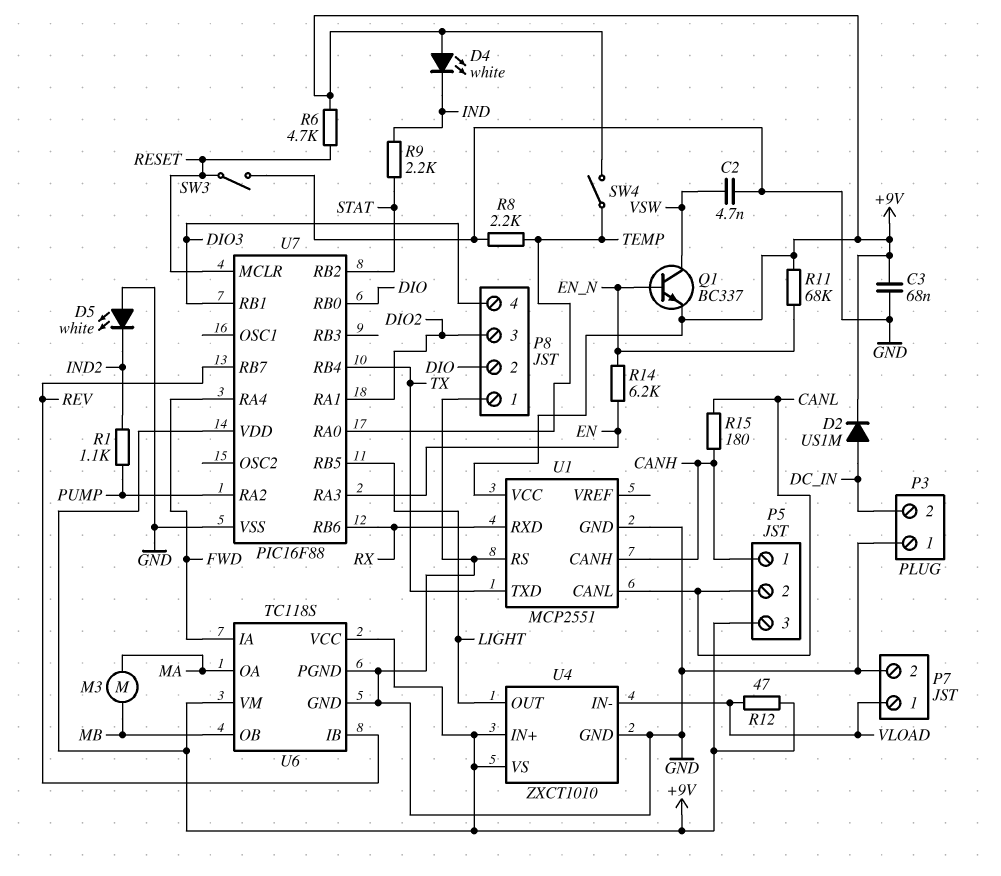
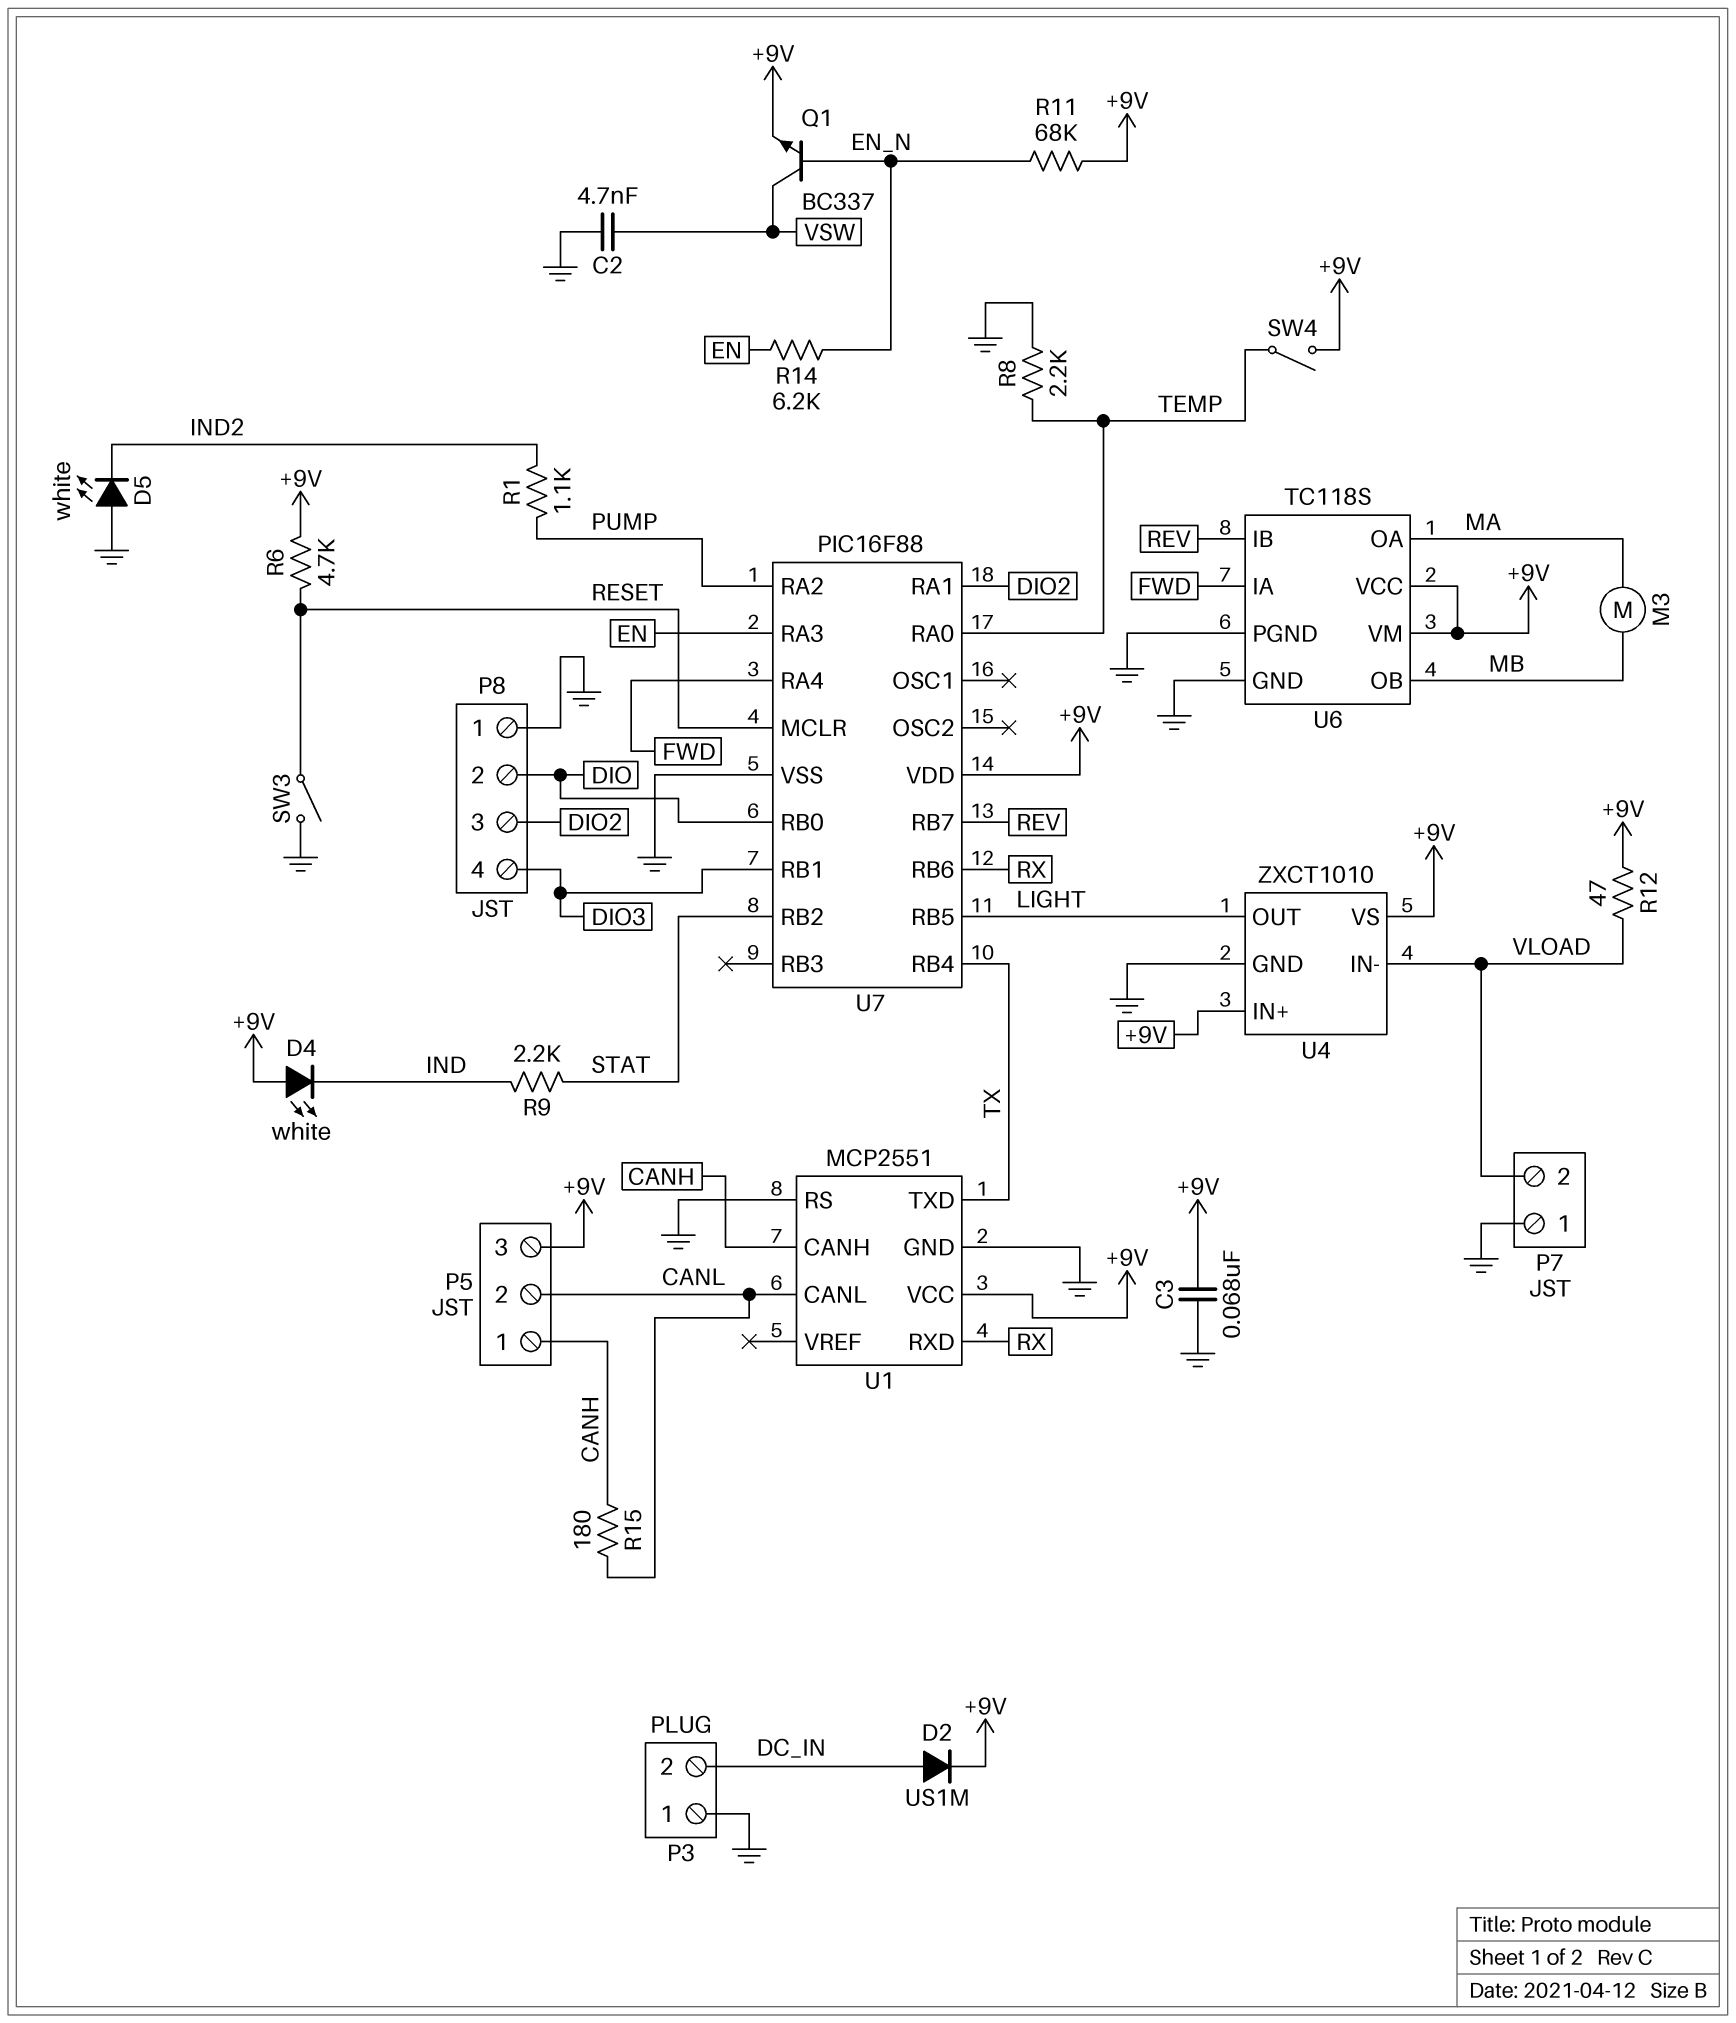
P7 pin 1: VLOAD -> GND
P7 pin 2: GND -> VLOAD

